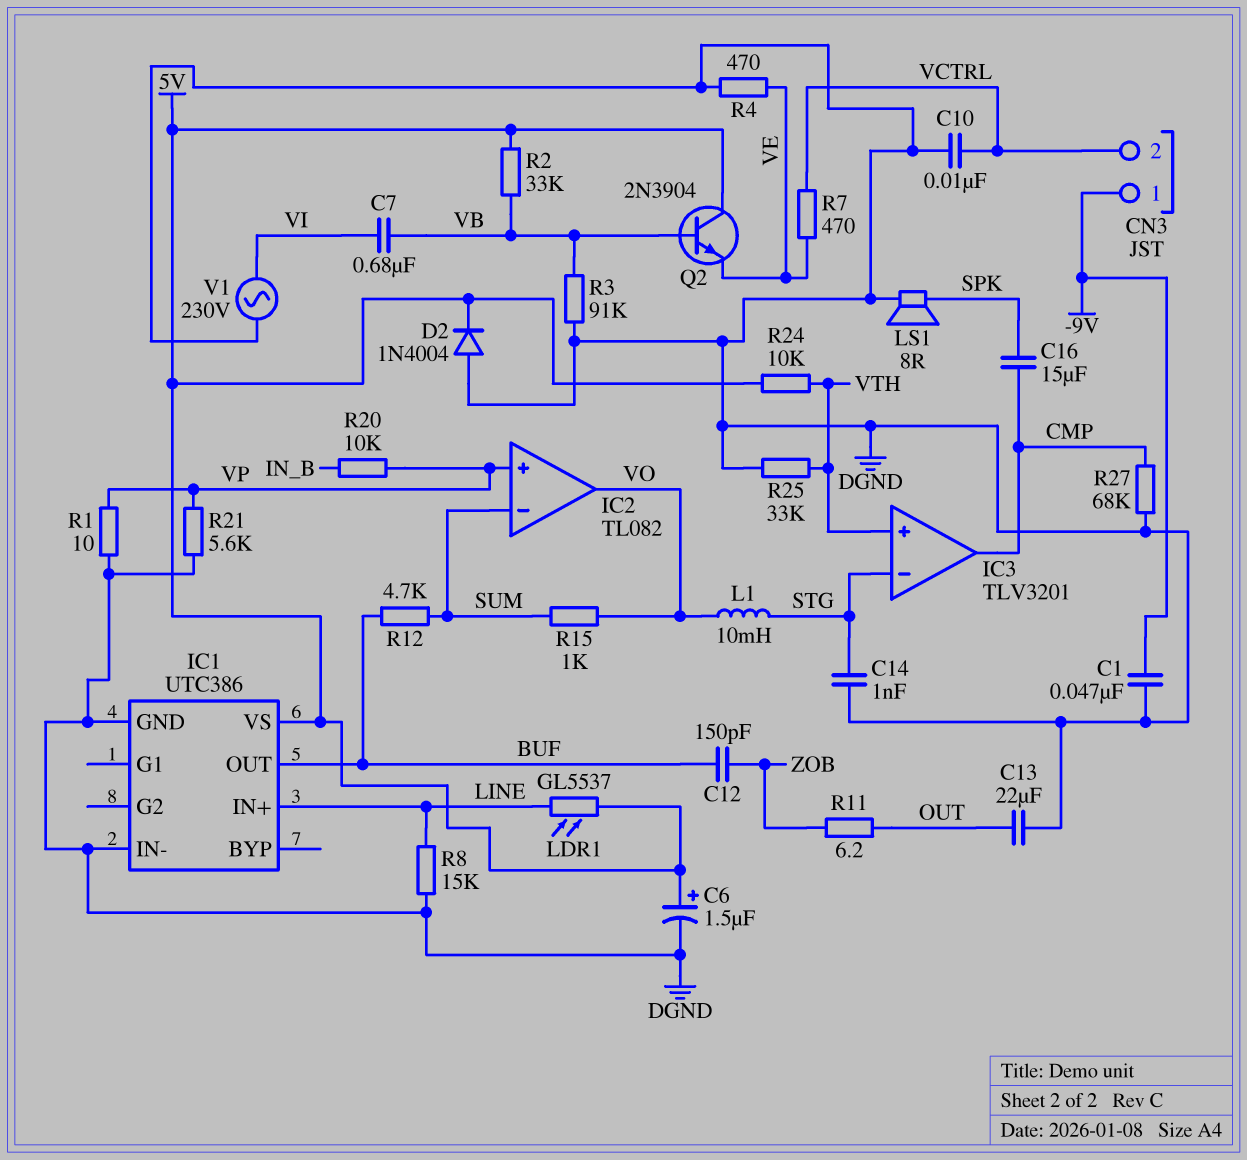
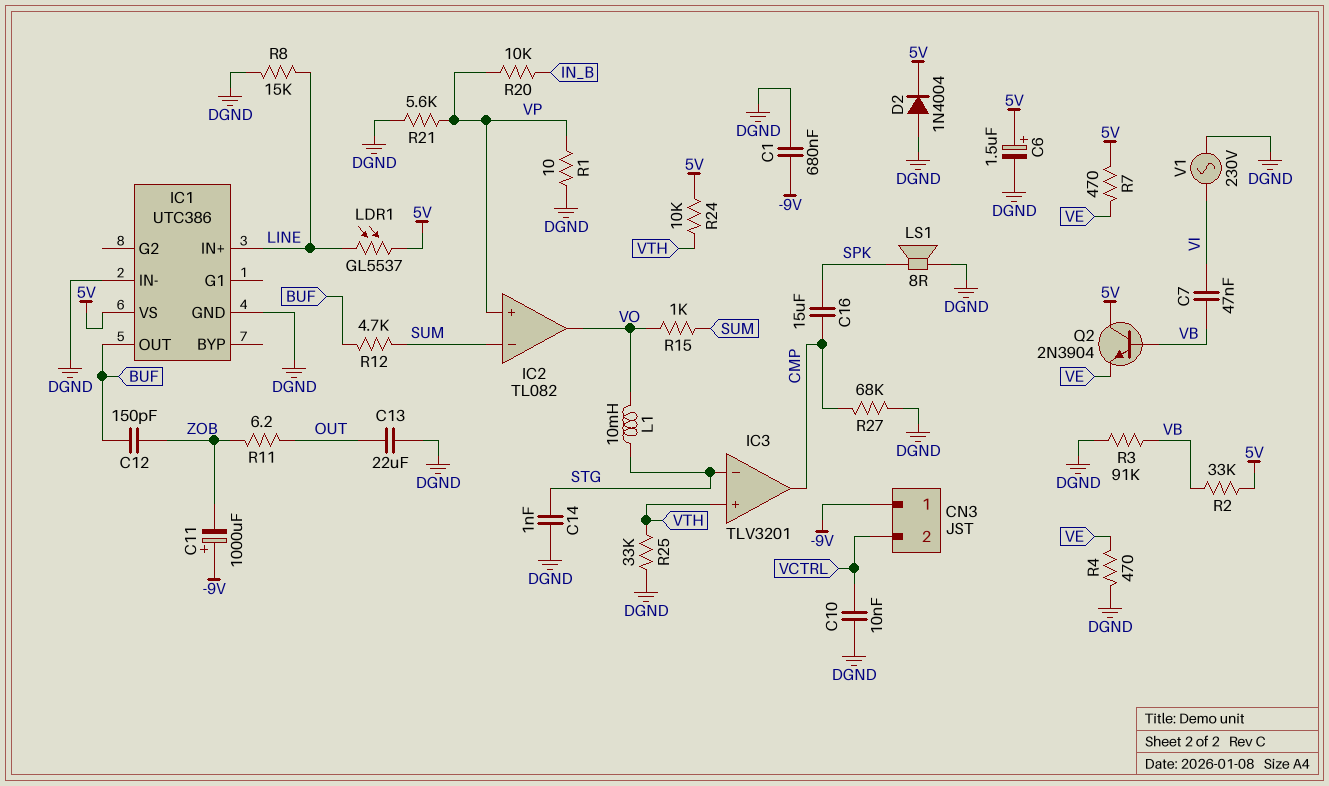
C1: 47nF (-9V, DGND) -> 680nF (-9V, DGND)
C7: 680nF (VB, VI) -> 47nF (VB, VI)
C11: none -> 1000uF (plus -9V, minus ZOB)
R7: 470 (VCTRL, VE) -> 470 (5V, VE)

